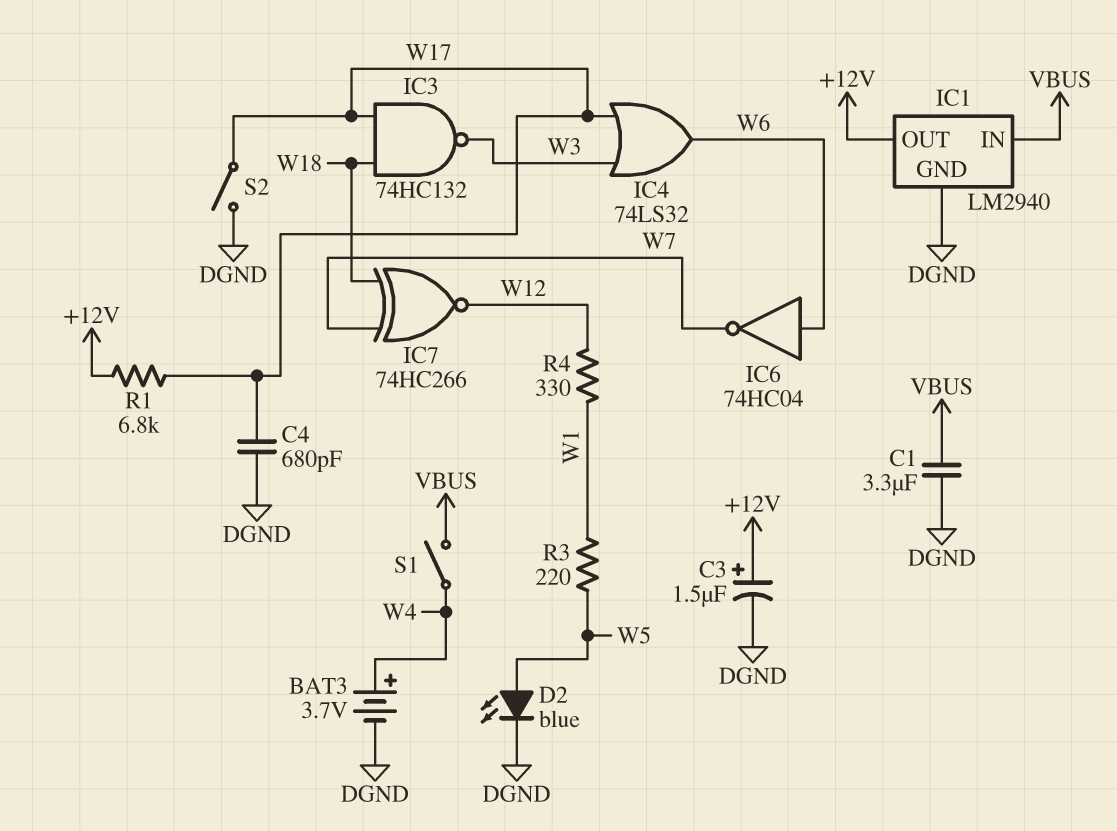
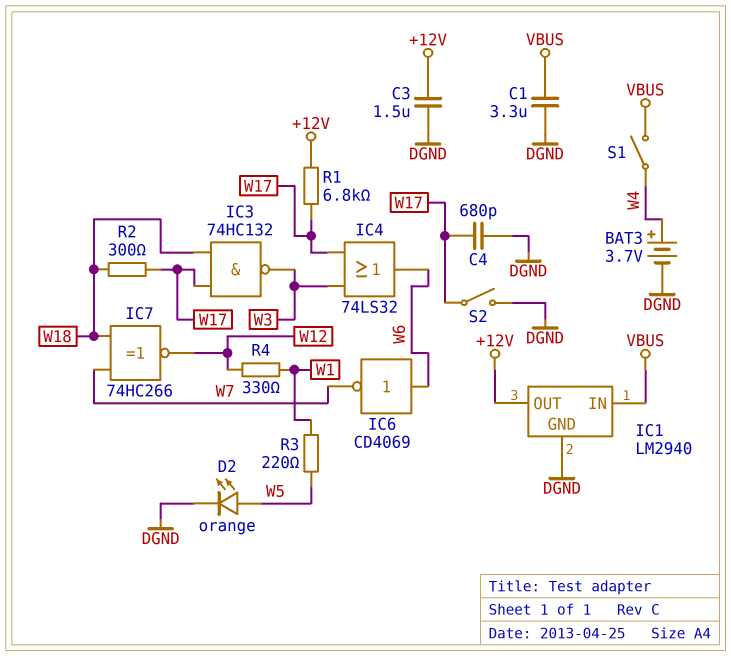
C3: 1.5uF (plus +12V, minus DGND) -> 1.5uF (+12V, DGND)
D2: LED blue (A W5, K DGND) -> LED orange (A W5, K DGND)
IC6: NOT 74HC04 (in W6, out W7) -> NOT CD4069 (in W6, out W7)
R2: none -> 300 (W17, W18)

